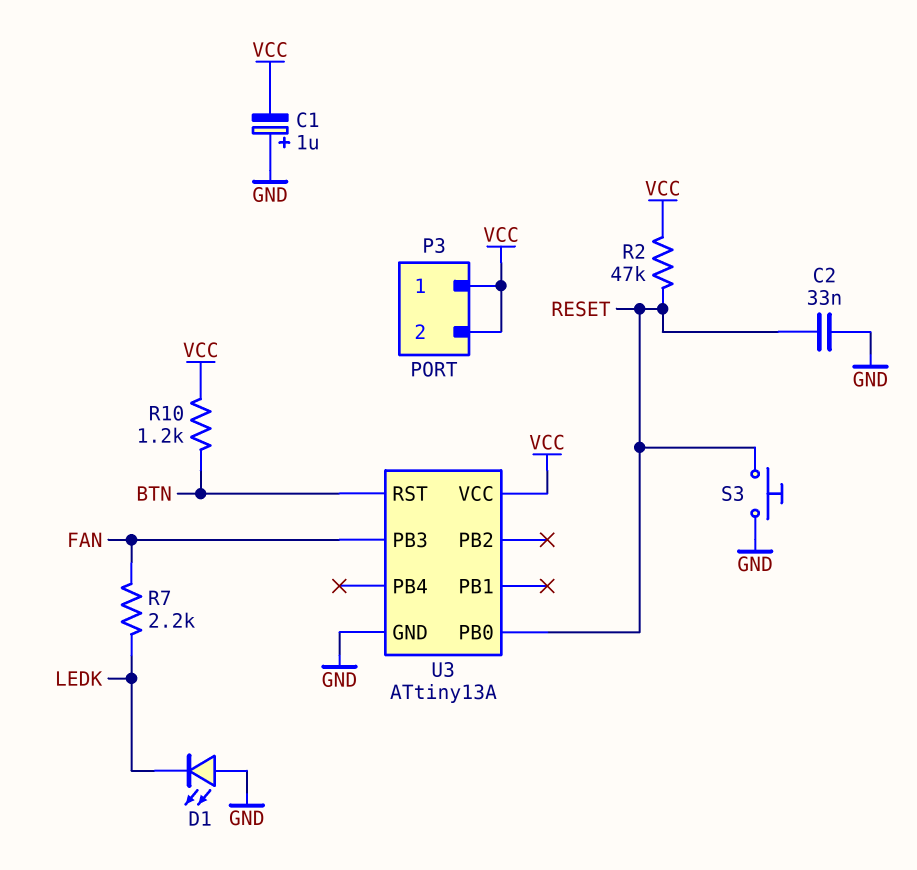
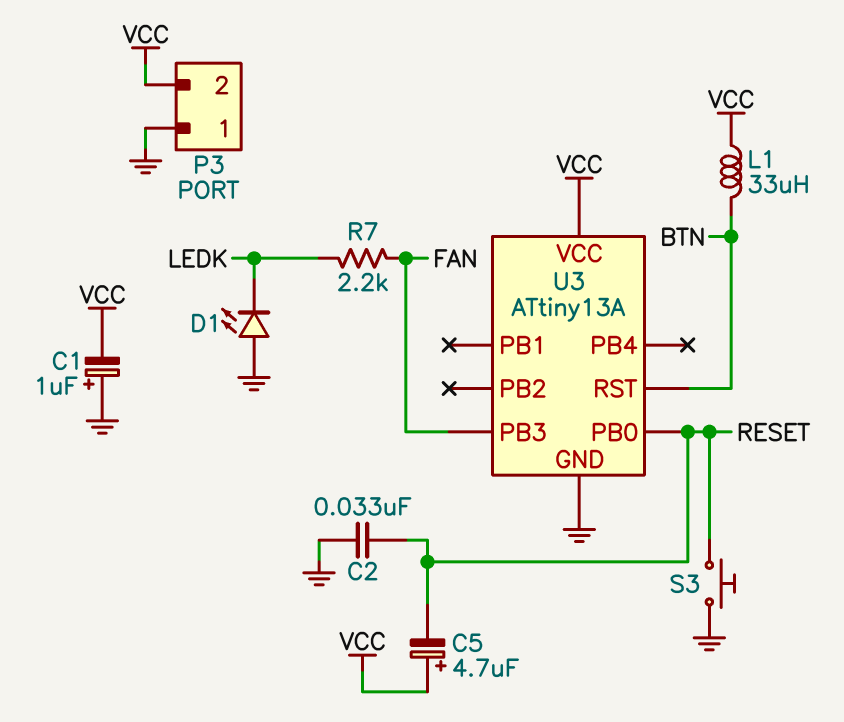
C5: none -> 4.7uF (plus VCC, minus RESET)
L1: none -> 33uH (BTN, VCC)
P3 pin 1: VCC -> GND
R2: 47k (RESET, VCC) -> none
R10: 1.2k (BTN, VCC) -> none

